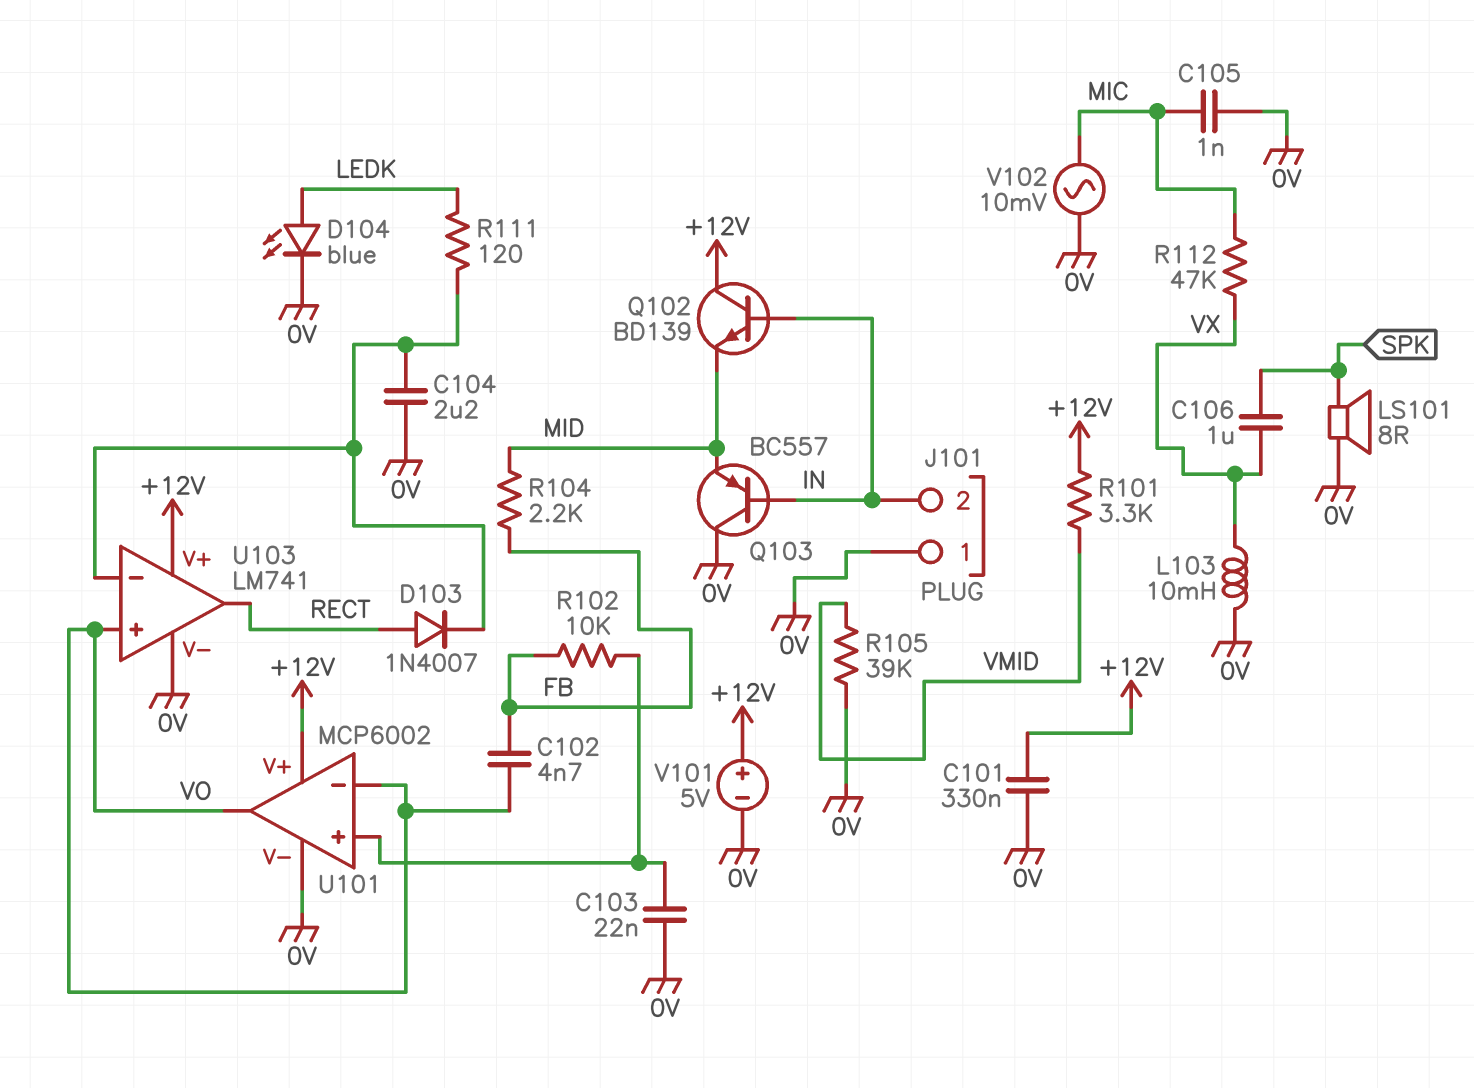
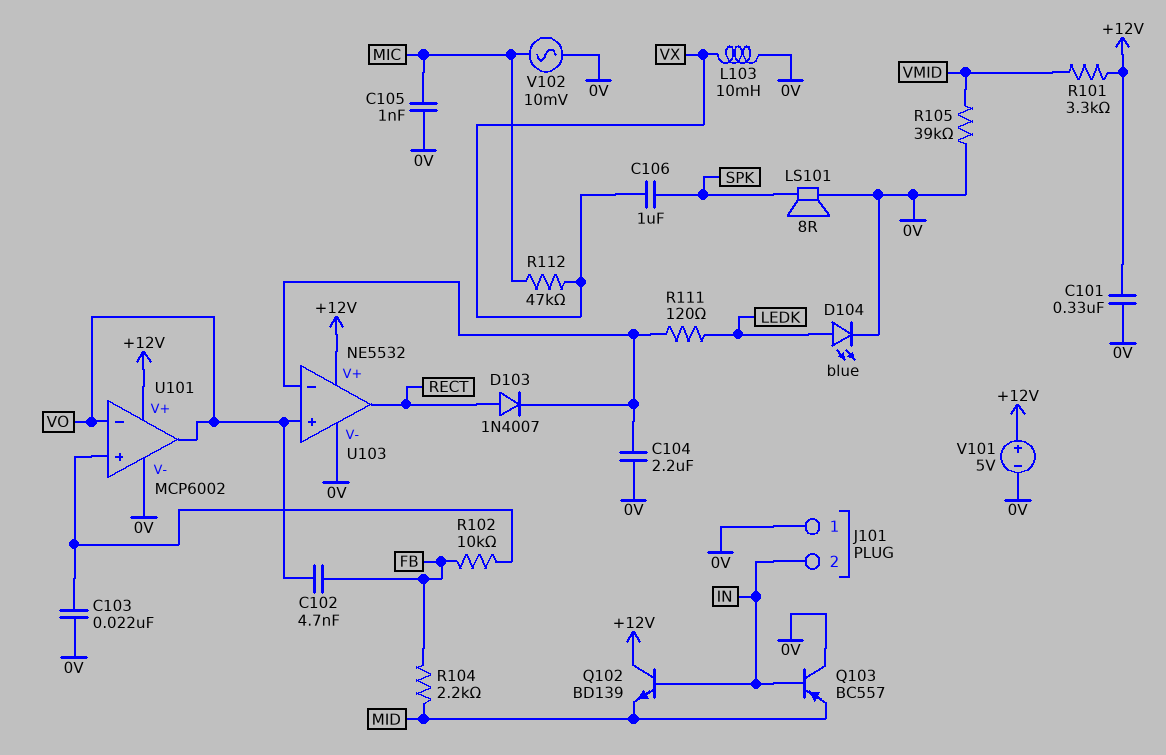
U103: LM741 -> NE5532

